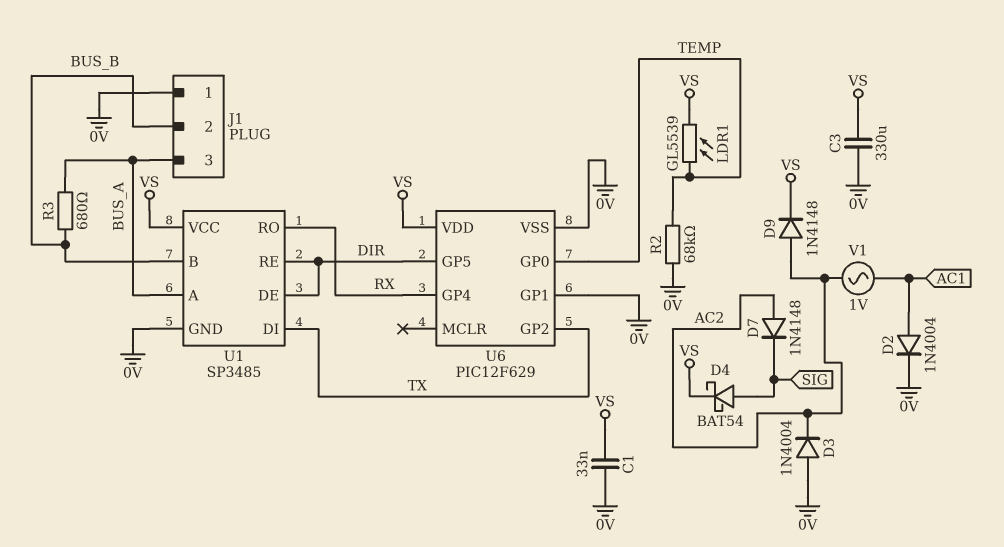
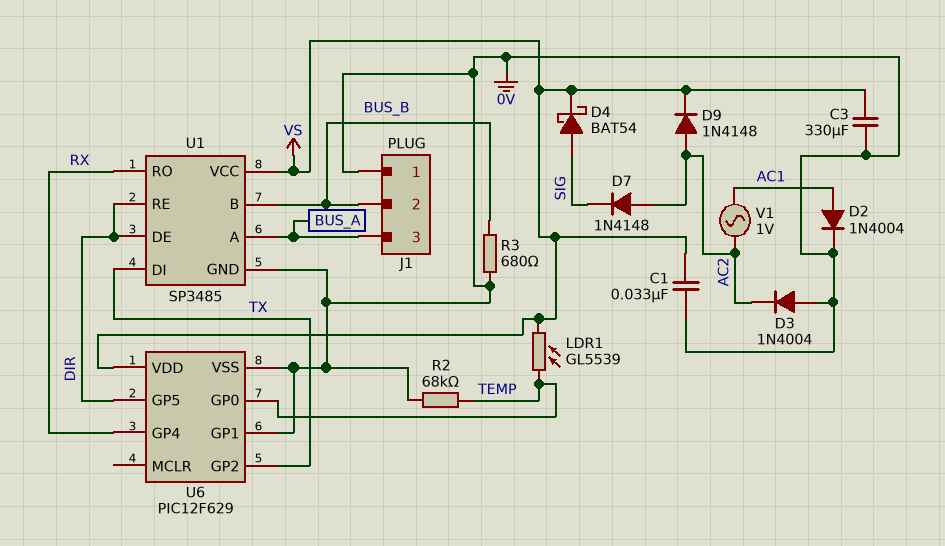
R3: 680 (BUS_A, BUS_B) -> 680 (0V, BUS_B)

